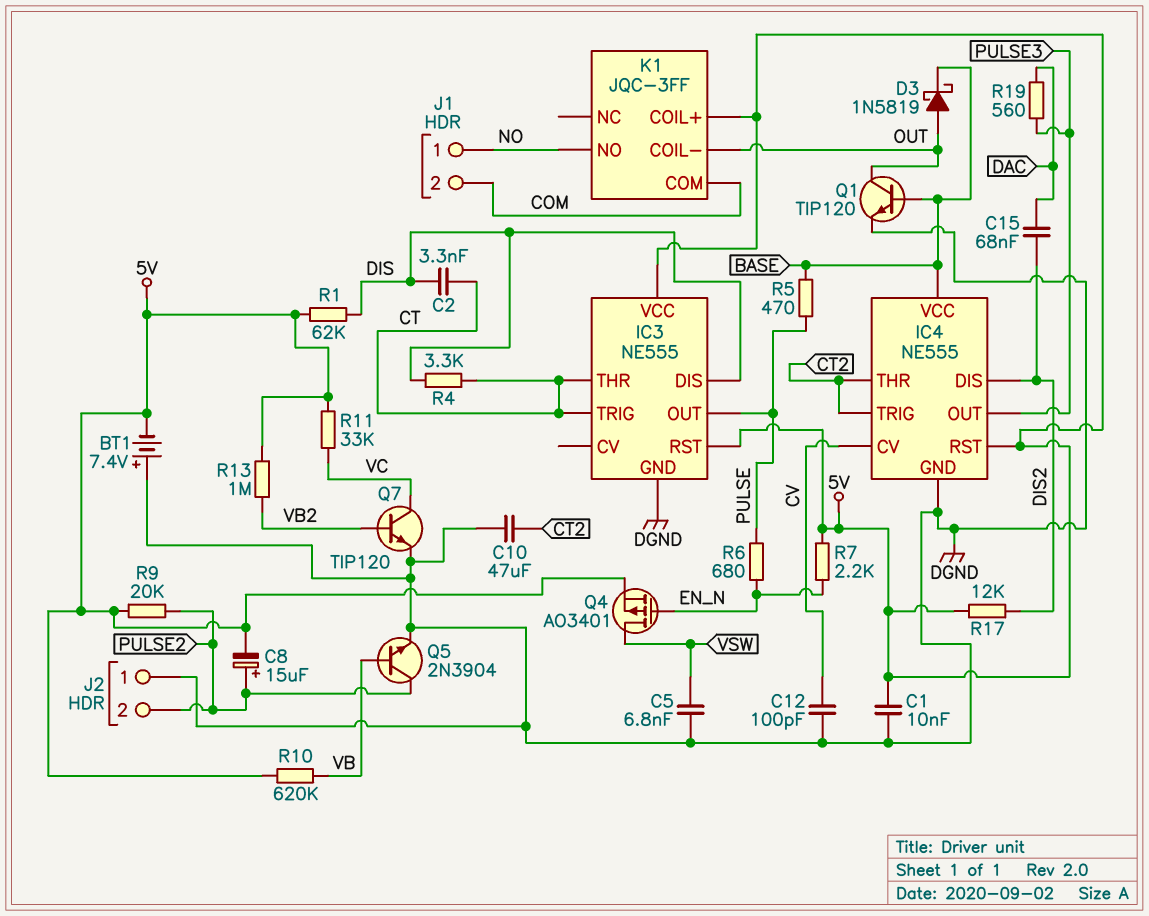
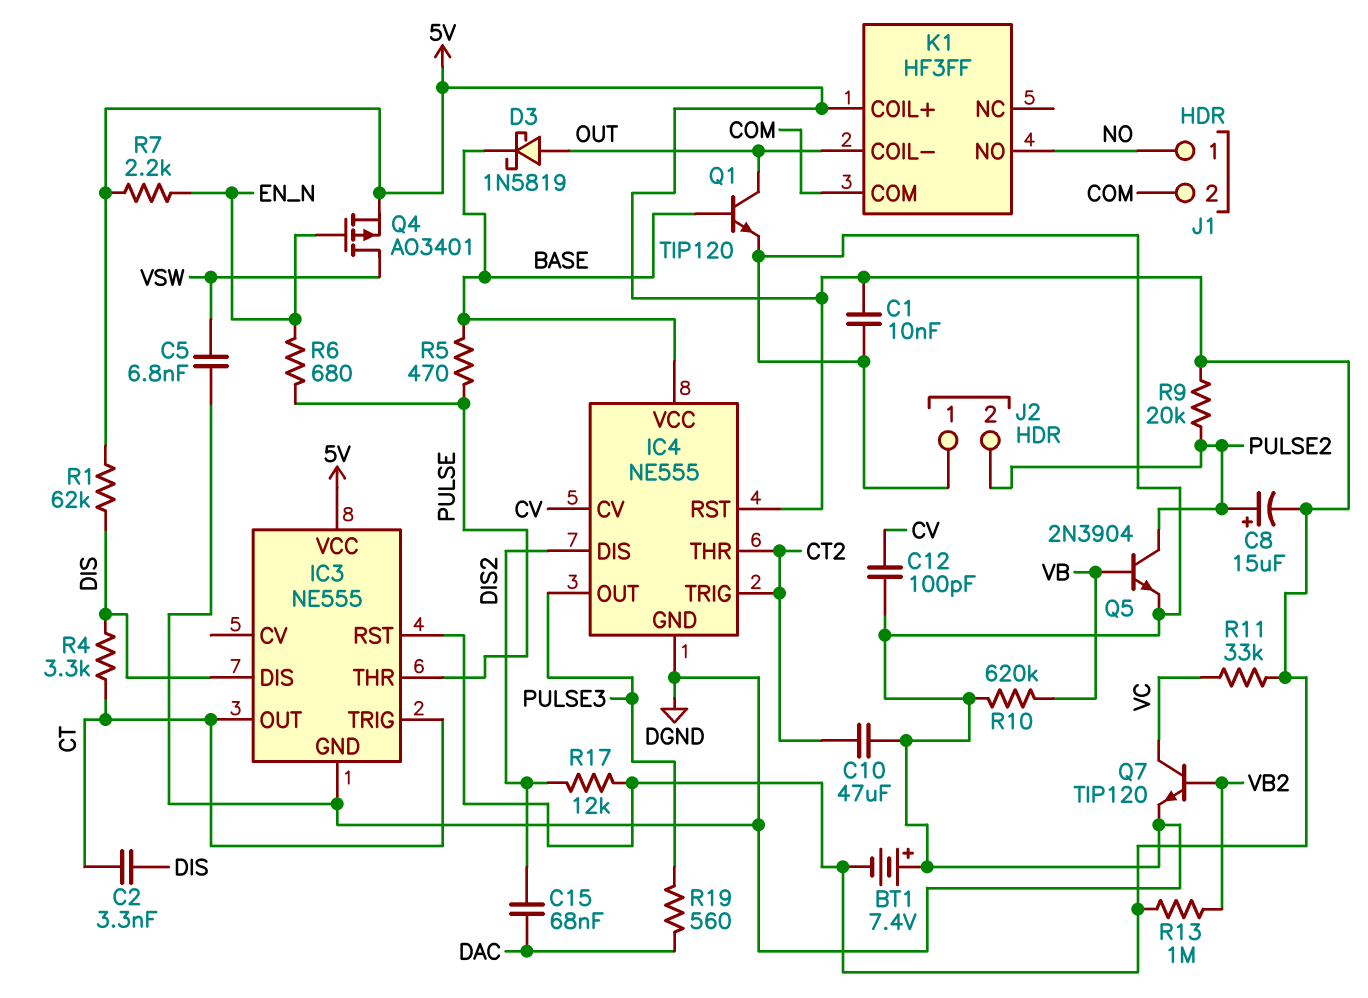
IC3 pin OUT: PULSE -> CT
IC3 pin THR: CT -> PULSE
K1: JQC-3FF -> HF3FF
R10: 620k (5V, VB) -> 620k (DGND, VB)

